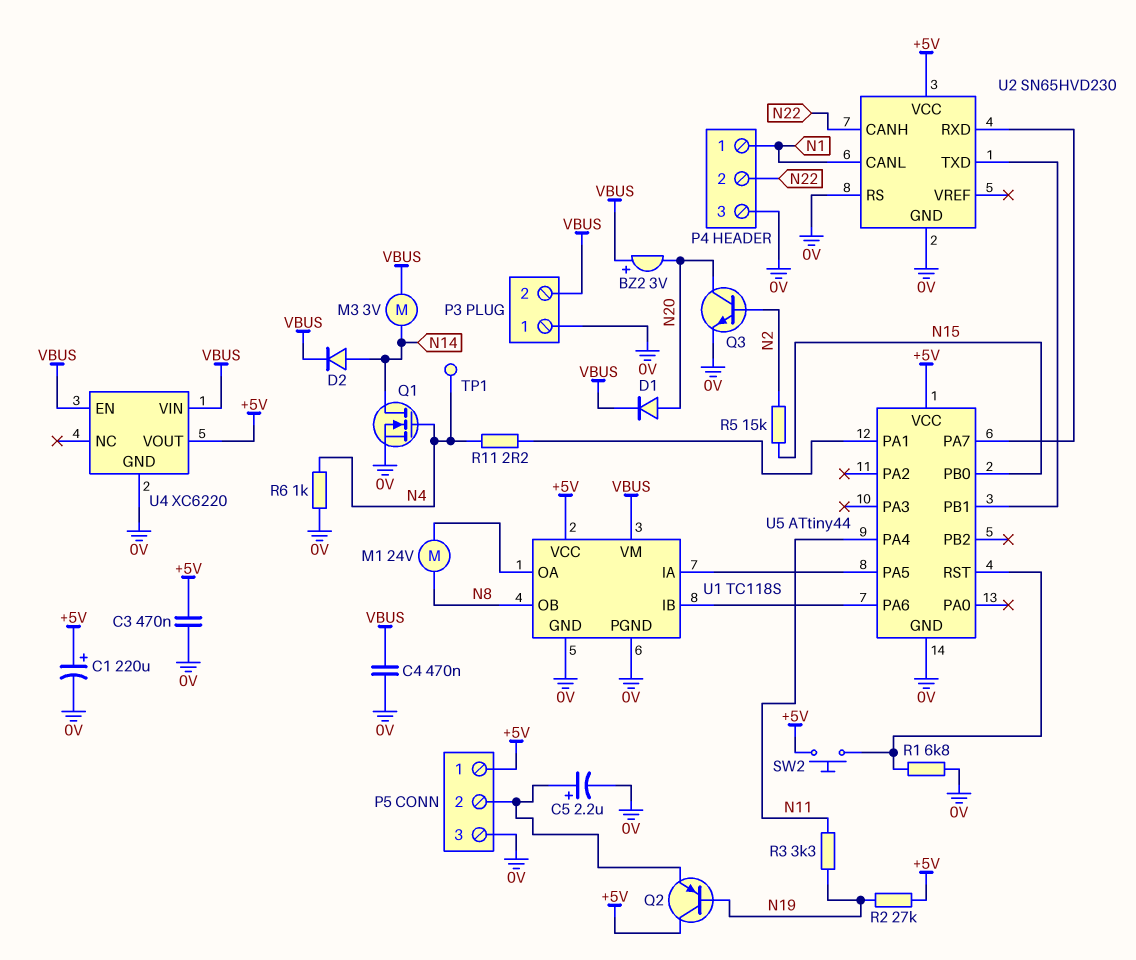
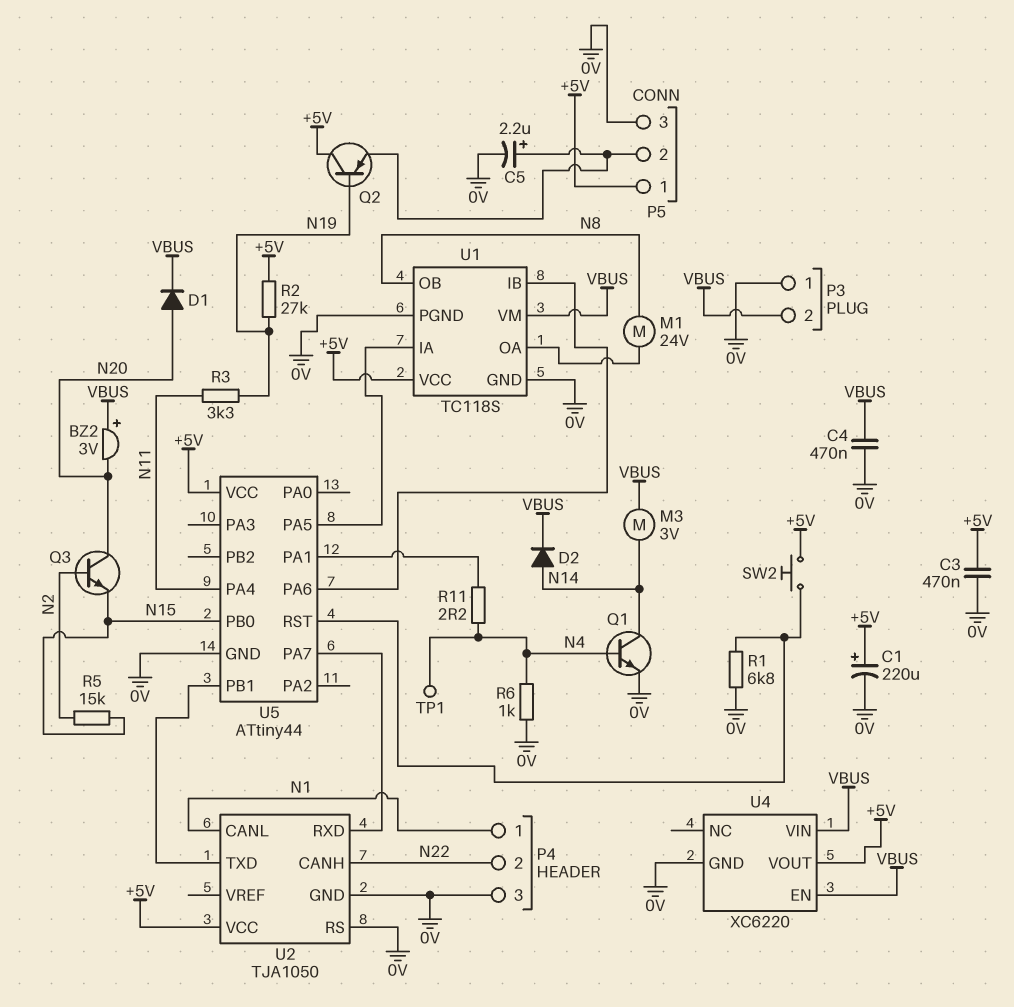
Q1: NMOS (G N4, D N14, S 0V) -> NPN (B N4, C N14, E 0V)
Q3: NPN (B N2, C N20, E 0V) -> NPN (B N2, C N20, E N15)
U2: SN65HVD230 -> TJA1050

